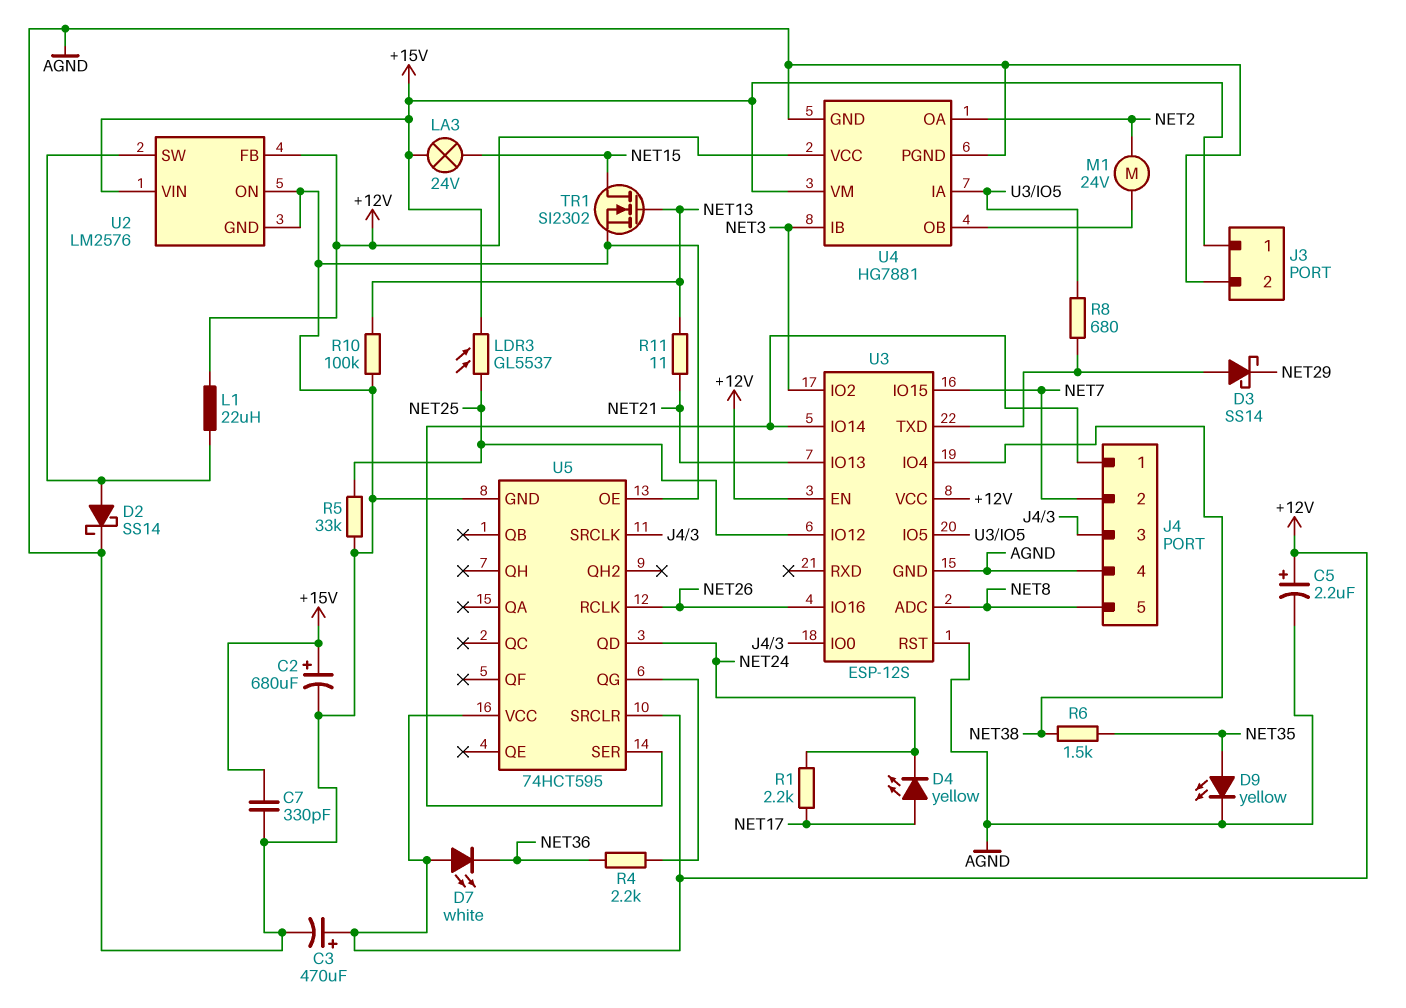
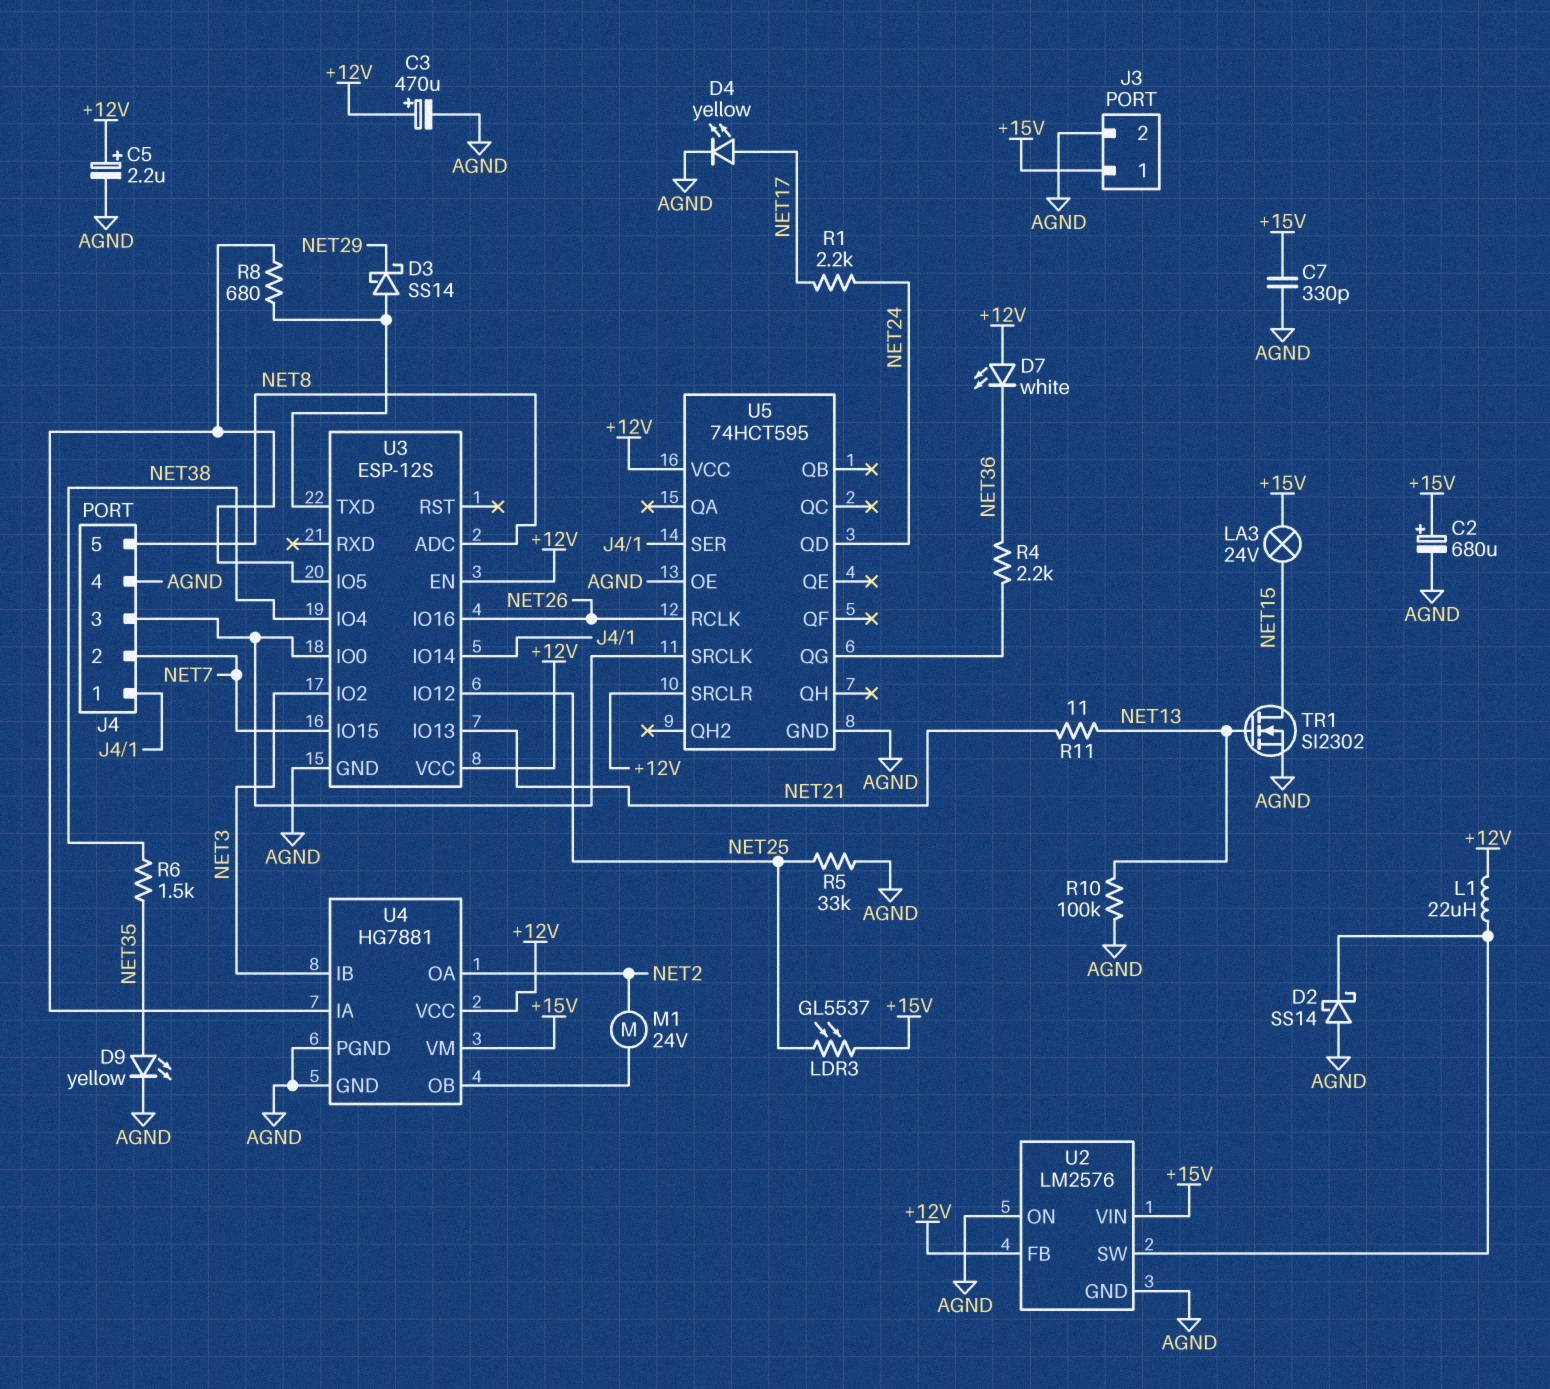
D2: schottky SS14 (A U2/SW, K AGND) -> schottky SS14 (A AGND, K U2/SW)
D4: LED yellow (A NET17, K NET24) -> LED yellow (A NET17, K AGND)
U3 pin RST: AGND -> none

